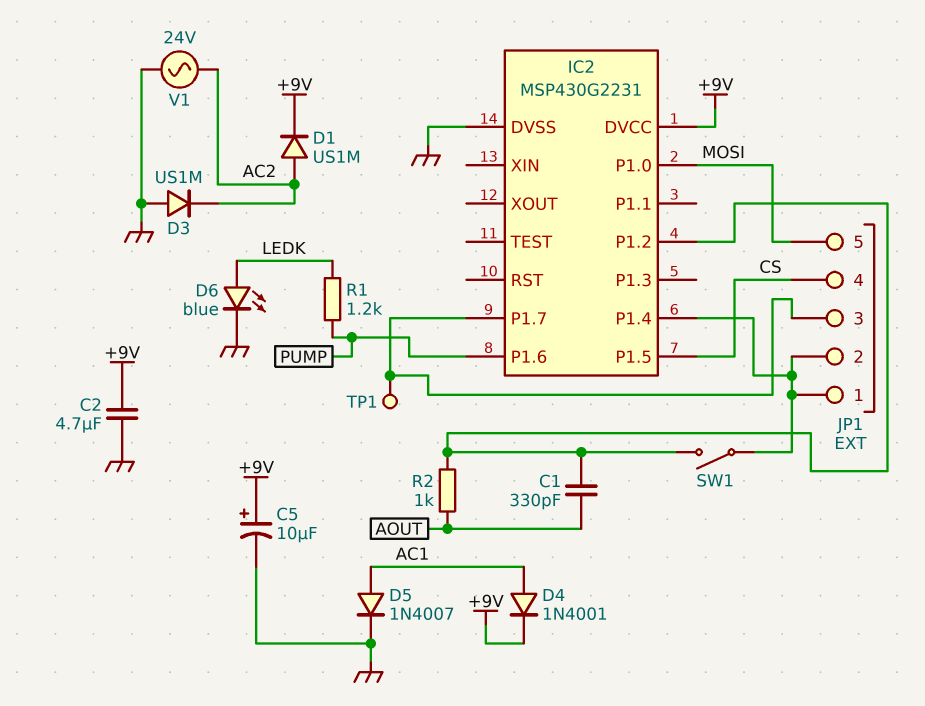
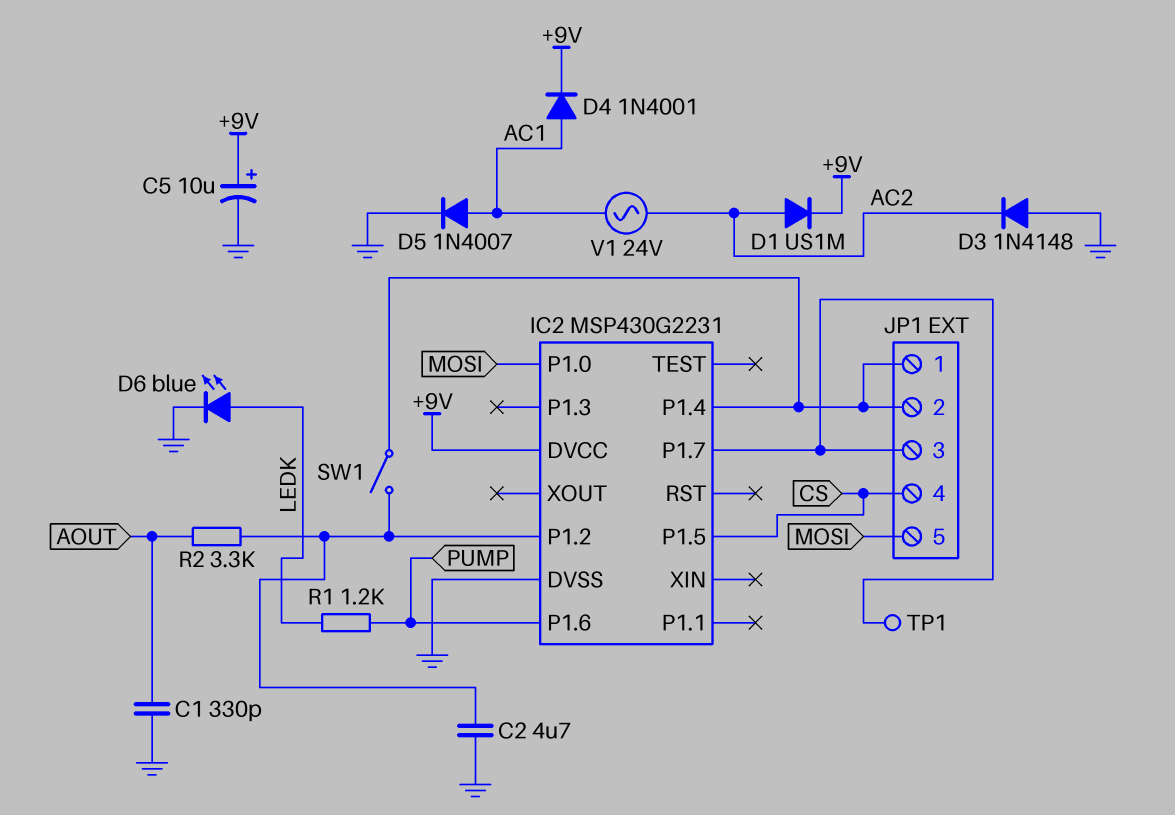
C1: 330pF (AOUT, IC2/P1.2) -> 330pF (AOUT, GND)
C2: 4.7uF (+9V, GND) -> 4.7uF (GND, IC2/P1.2)
D3: diode US1M (A GND, K AC2) -> diode 1N4148 (A GND, K AC2)
R2: 1k (AOUT, IC2/P1.2) -> 3.3k (AOUT, IC2/P1.2)
V1: AC 24V (AC2, GND) -> AC 24V (AC1, AC2)

